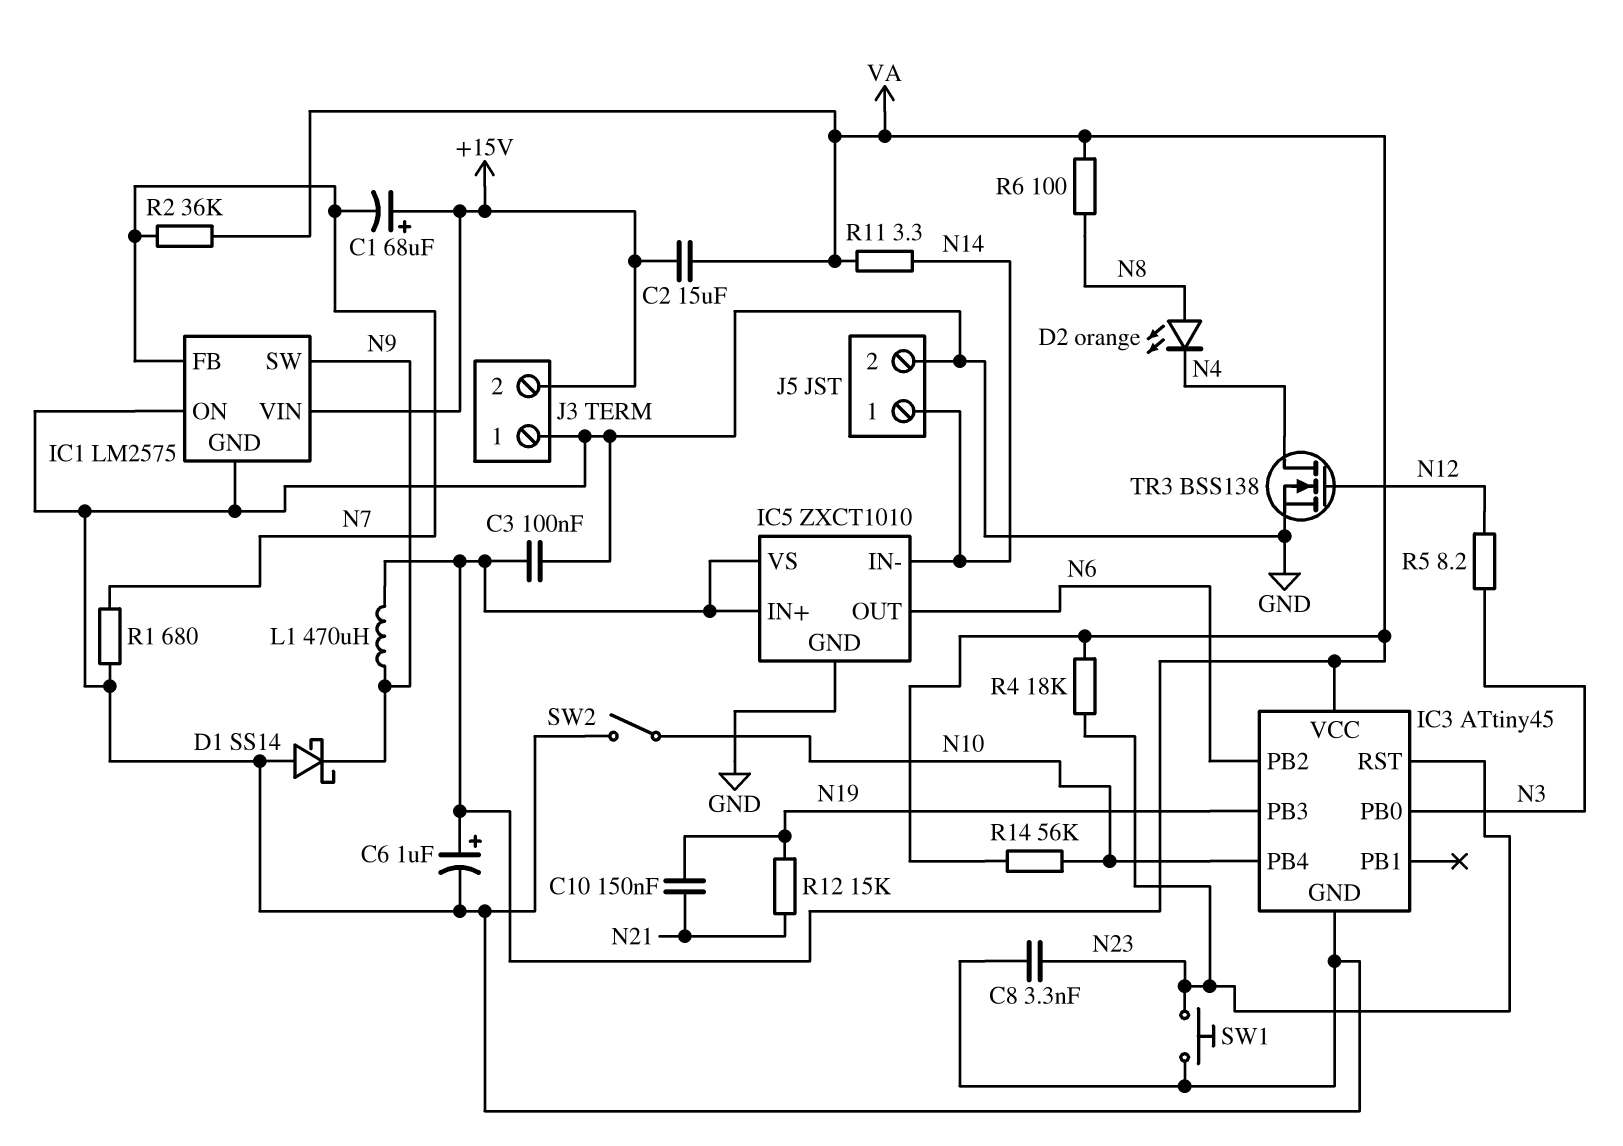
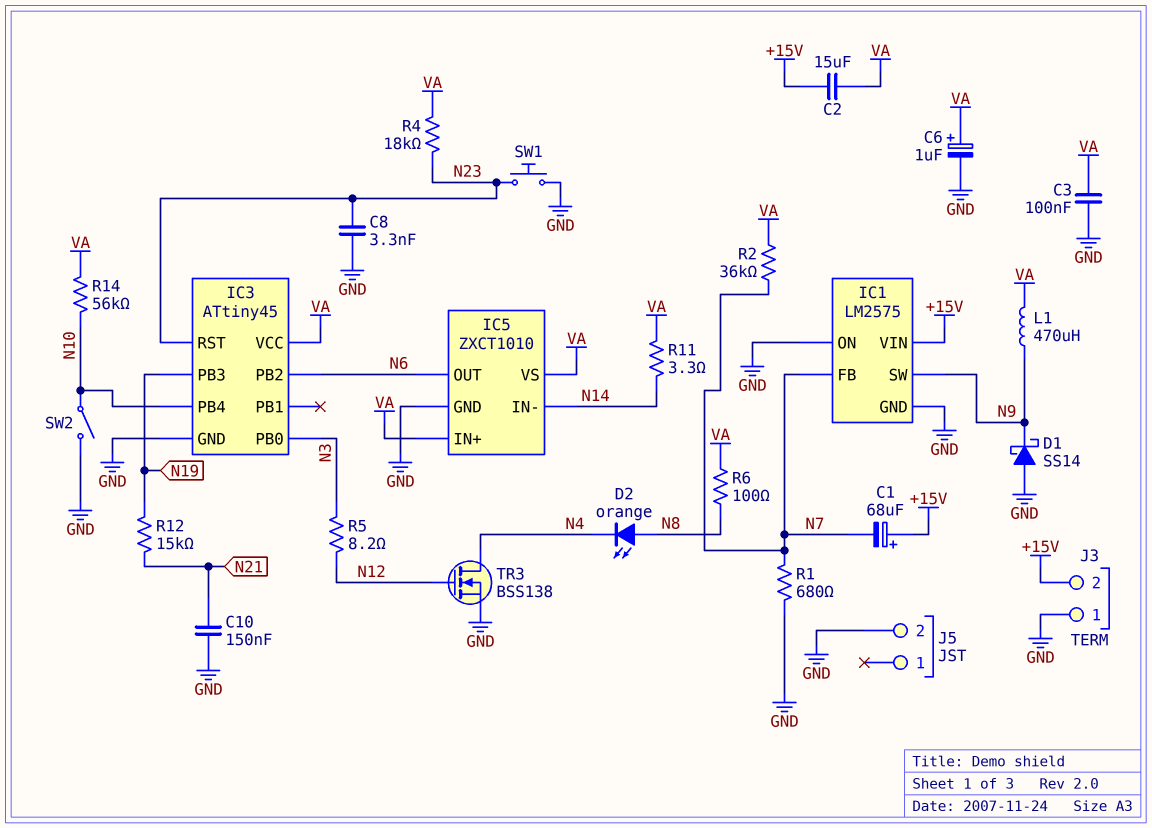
C10: 150nF (N19, N21) -> 150nF (GND, N21)
J5 pin 1: N14 -> none

